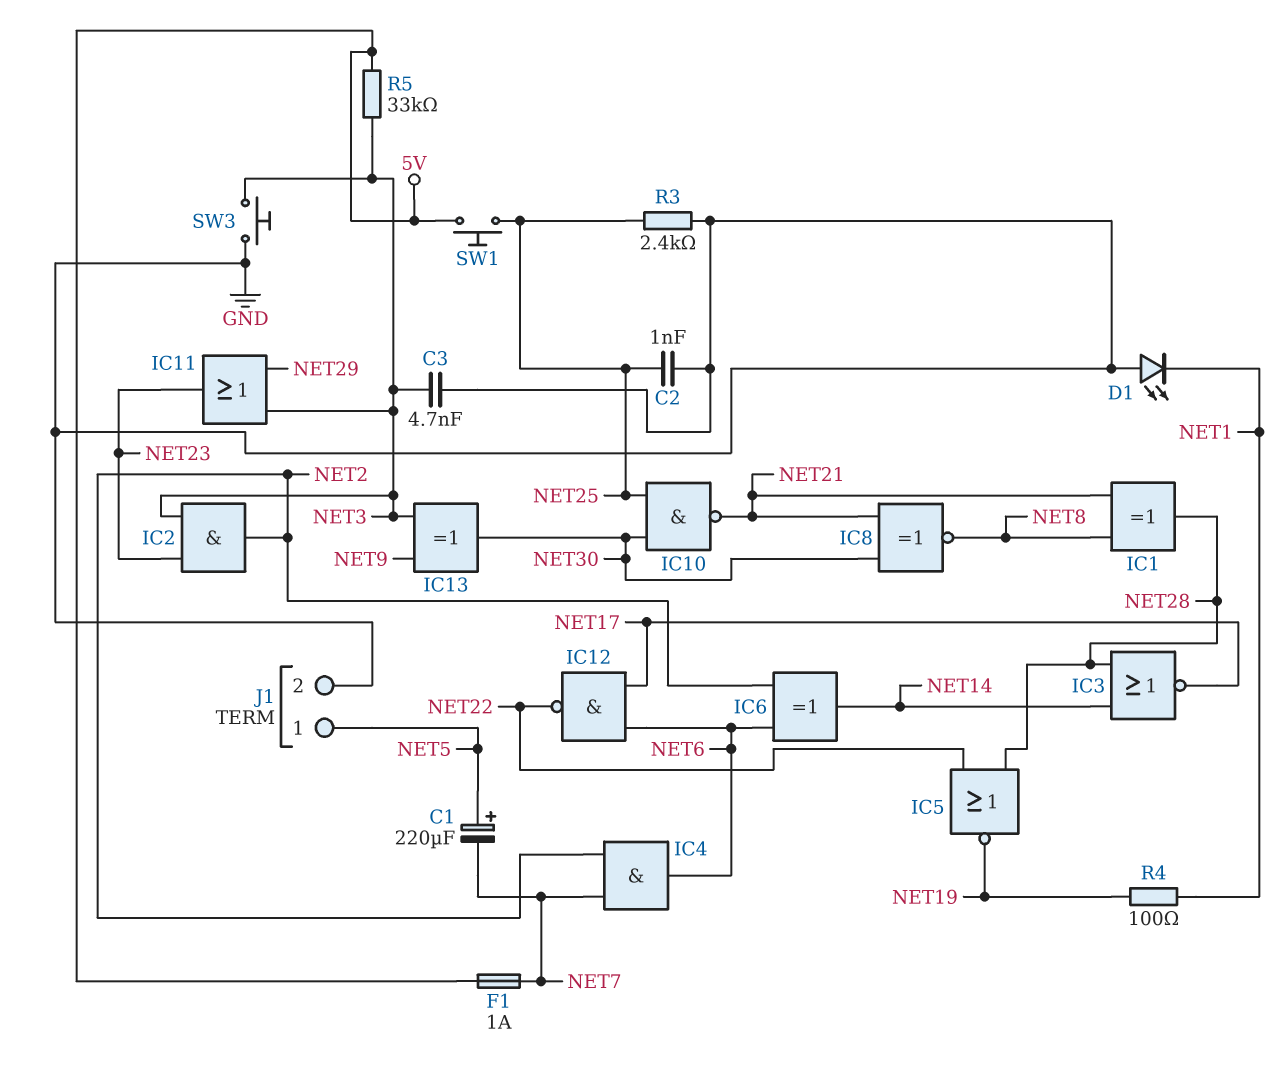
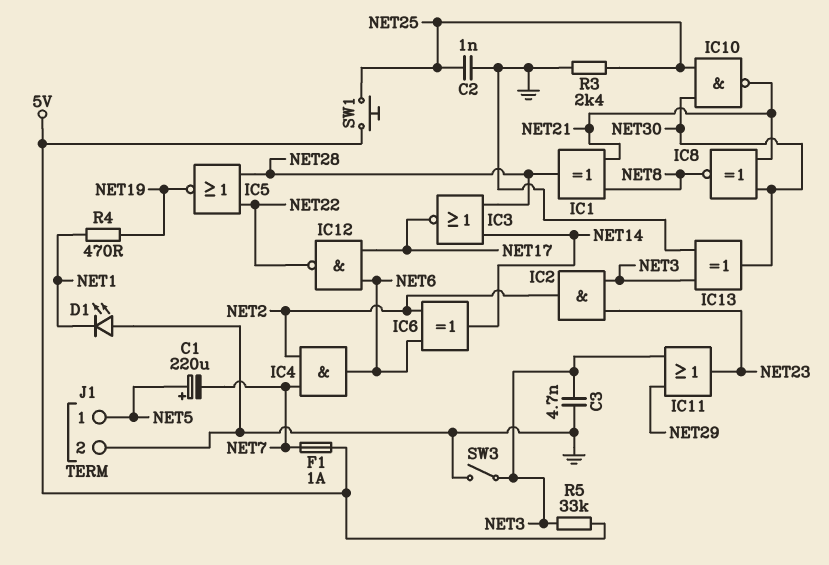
IC13: XOR (in NET3, in NET9, out NET30) -> XOR (in GND, in NET3, out NET30)
R4: 100 (NET1, NET19) -> 470 (NET1, NET19)
SW3: button (GND, NET3) -> switch (GND, NET3)

